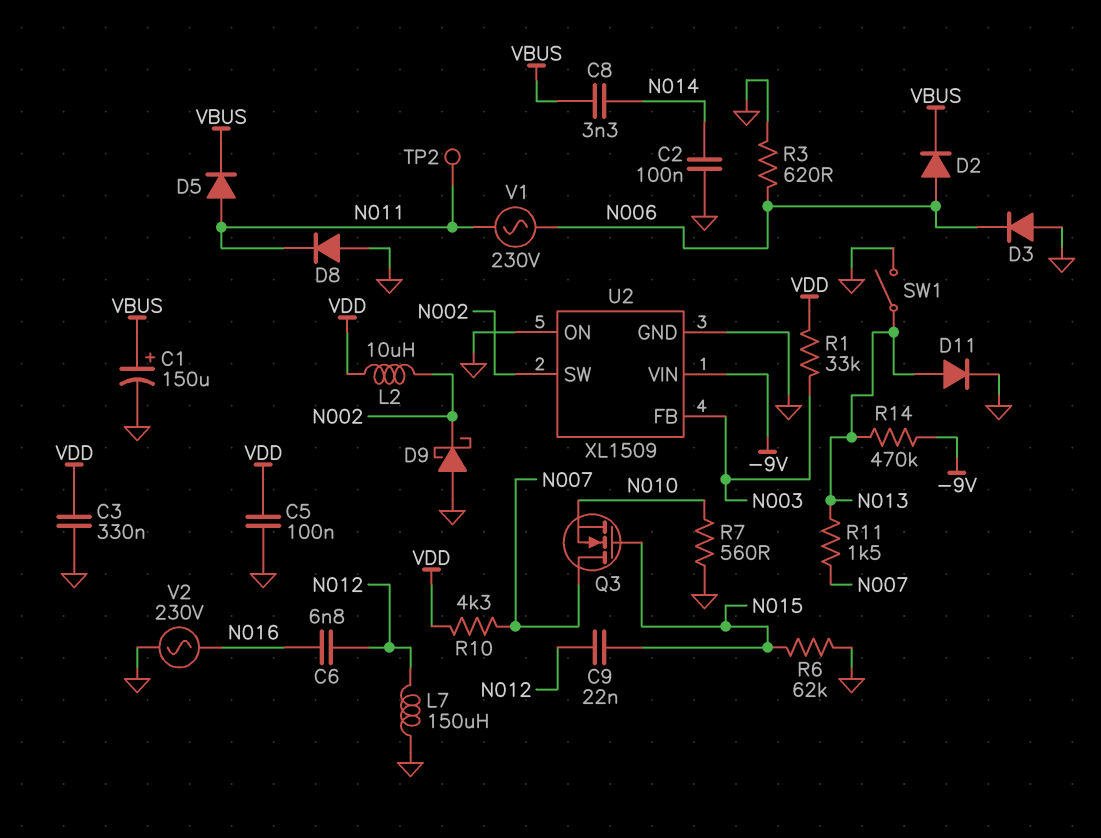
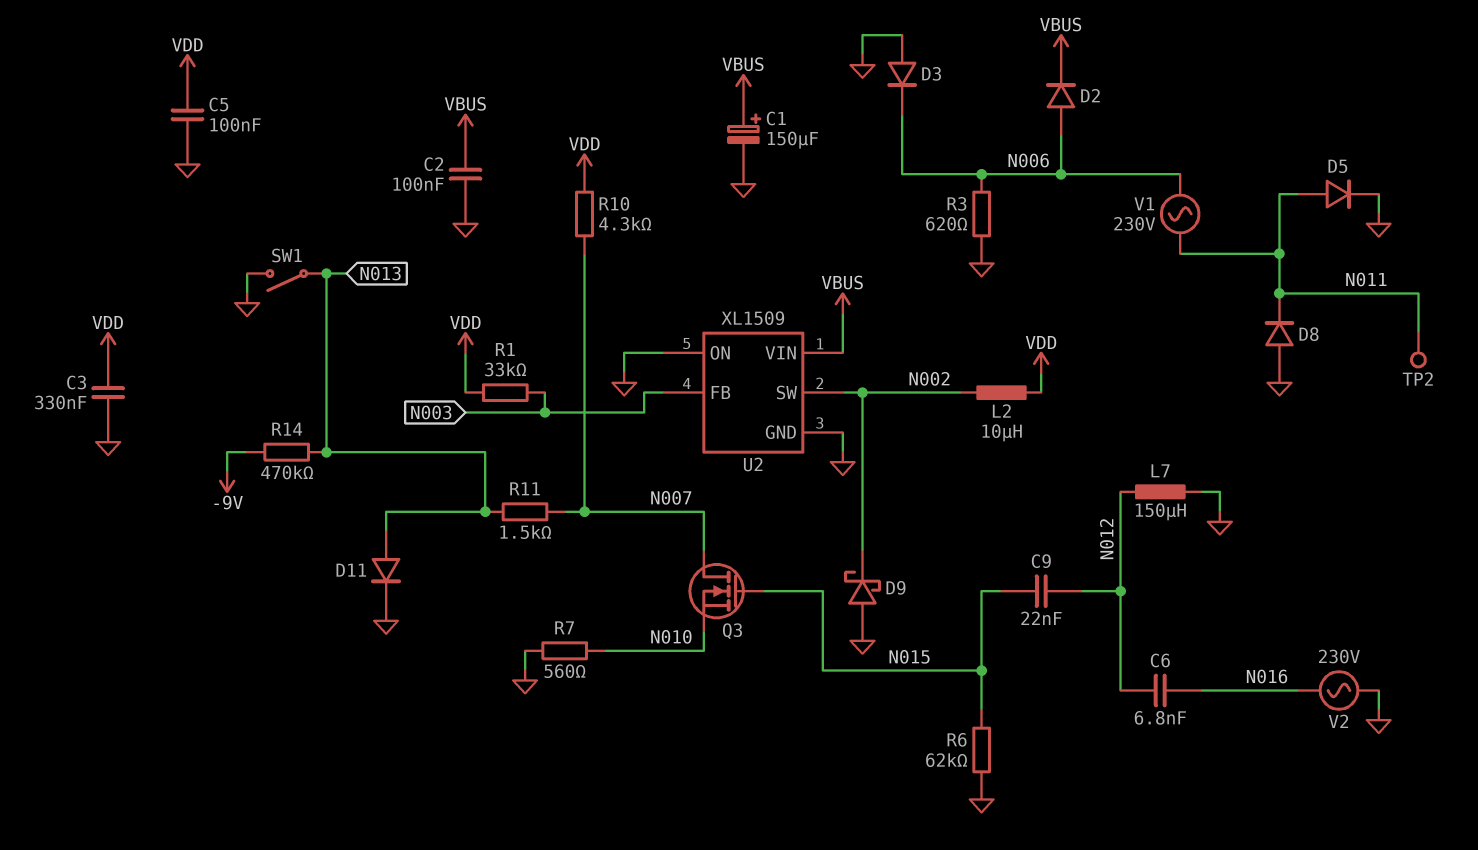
C2: 100nF (GND, N014) -> 100nF (GND, VBUS)
C8: 3.3nF (N014, VBUS) -> none
D5: diode (A N011, K VBUS) -> diode (A N011, K GND)
U2 pin VIN: -9V -> VBUS

